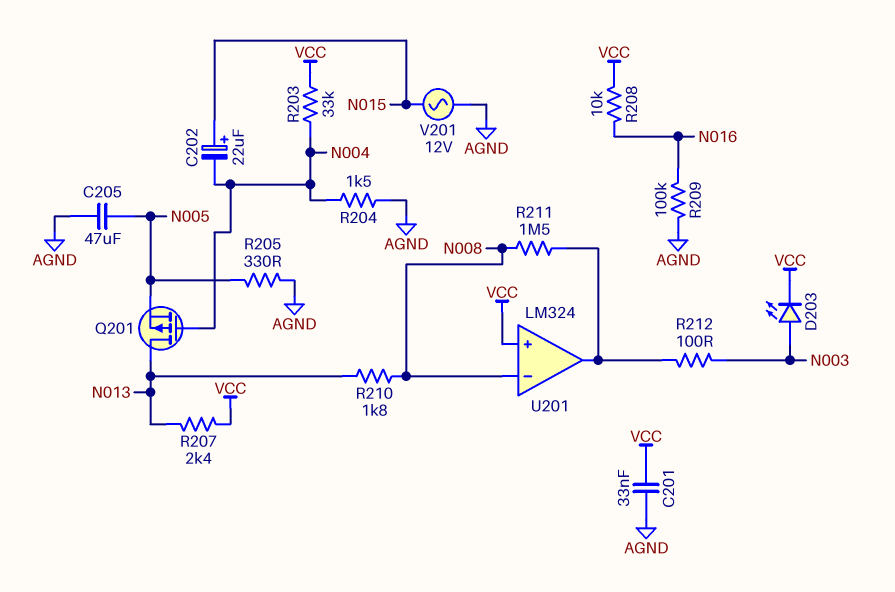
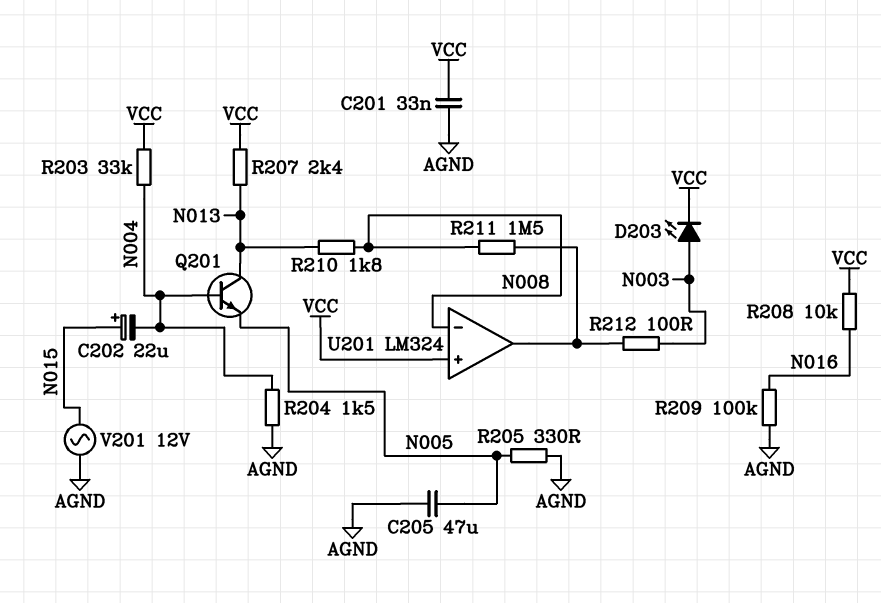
Q201: PMOS (G N004, D N013, S N005) -> NPN (B N004, C N013, E N005)

